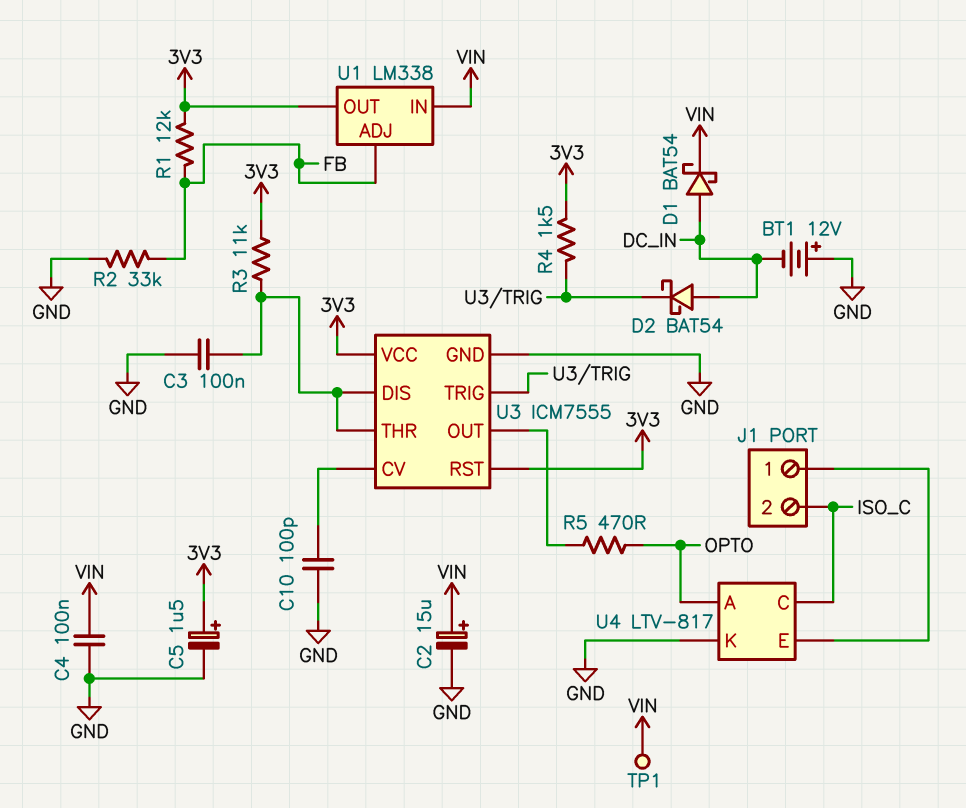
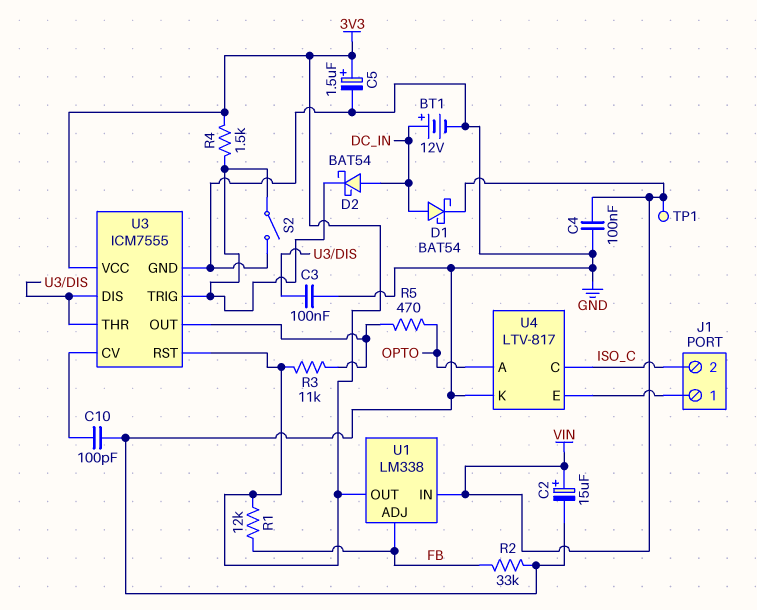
BT1: 12V (plus GND, minus DC_IN) -> 12V (plus DC_IN, minus GND)
R3: 11k (3V3, U3/DIS) -> 11k (3V3, U3/OUT)
S2: none -> switch (GND, U3/TRIG)

